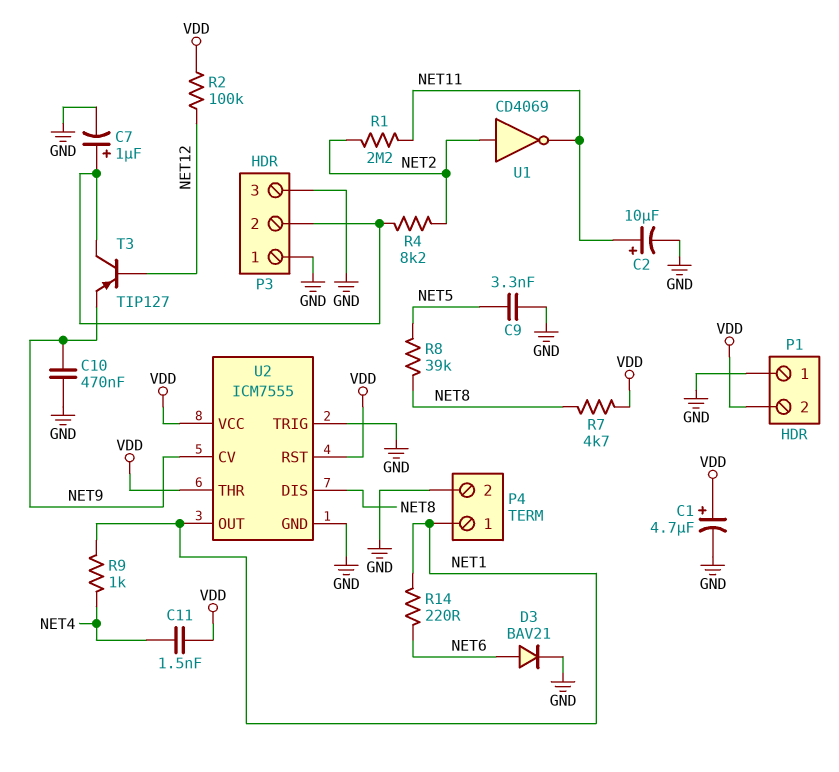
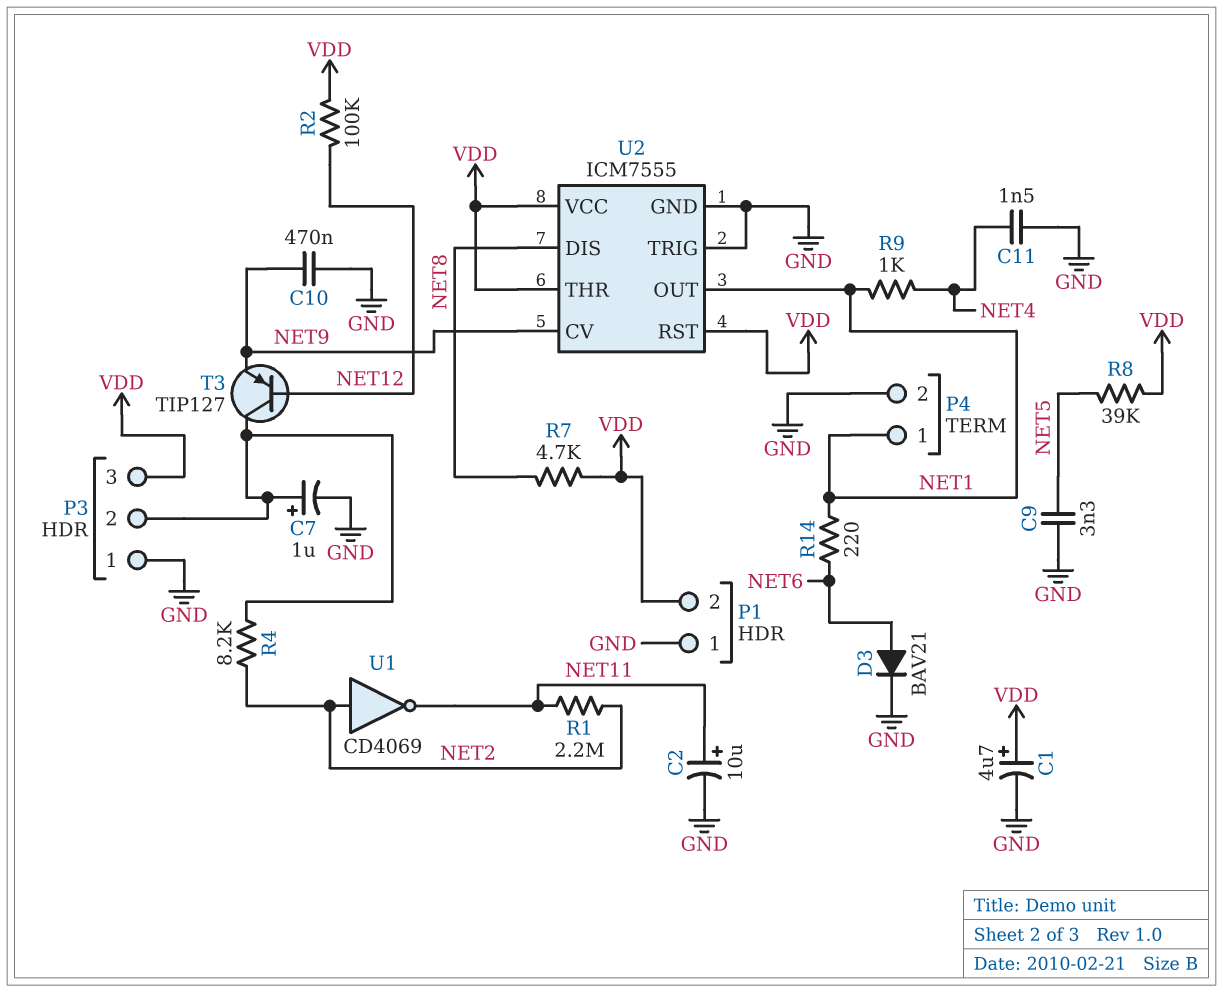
C11: 1.5nF (NET4, VDD) -> 1.5nF (GND, NET4)
P3 pin 3: GND -> VDD
R8: 39k (NET5, NET8) -> 39k (NET5, VDD)

